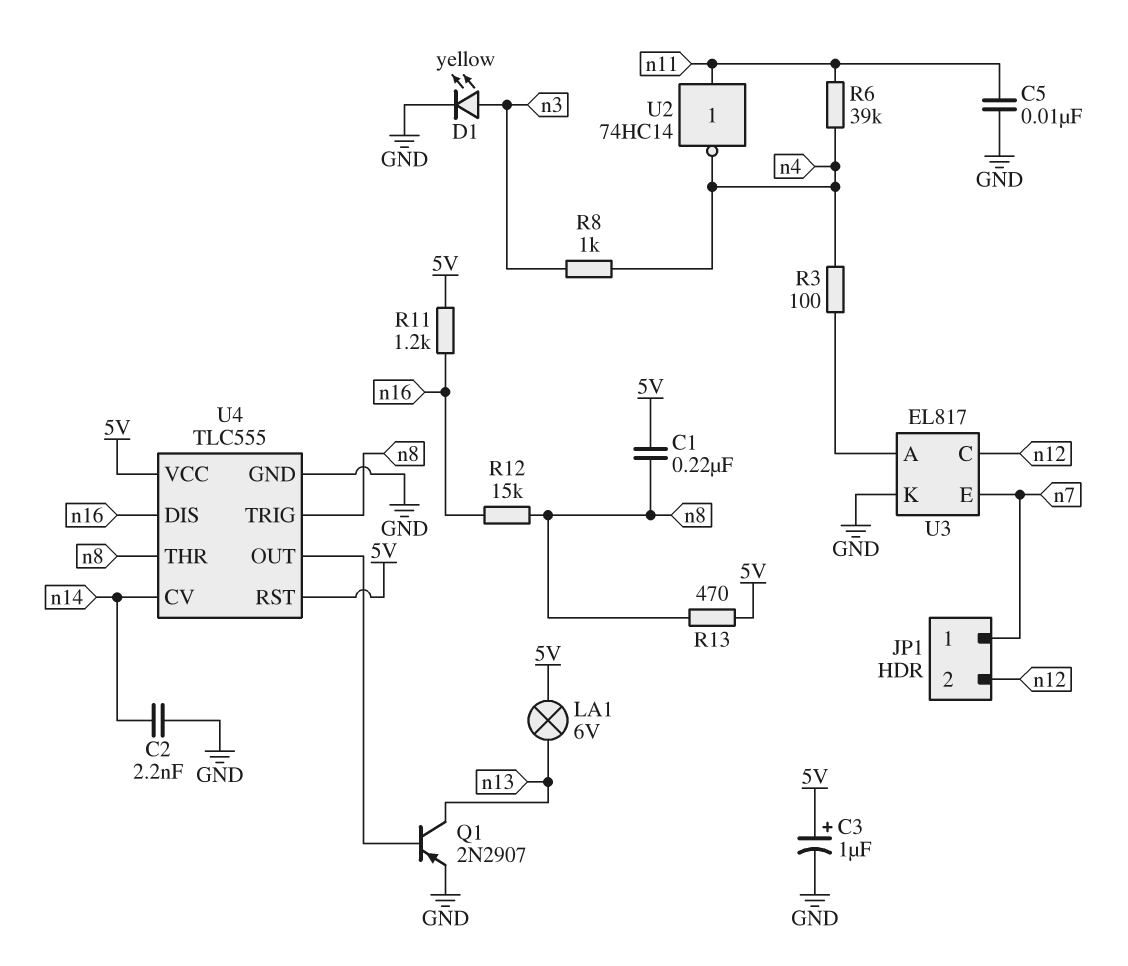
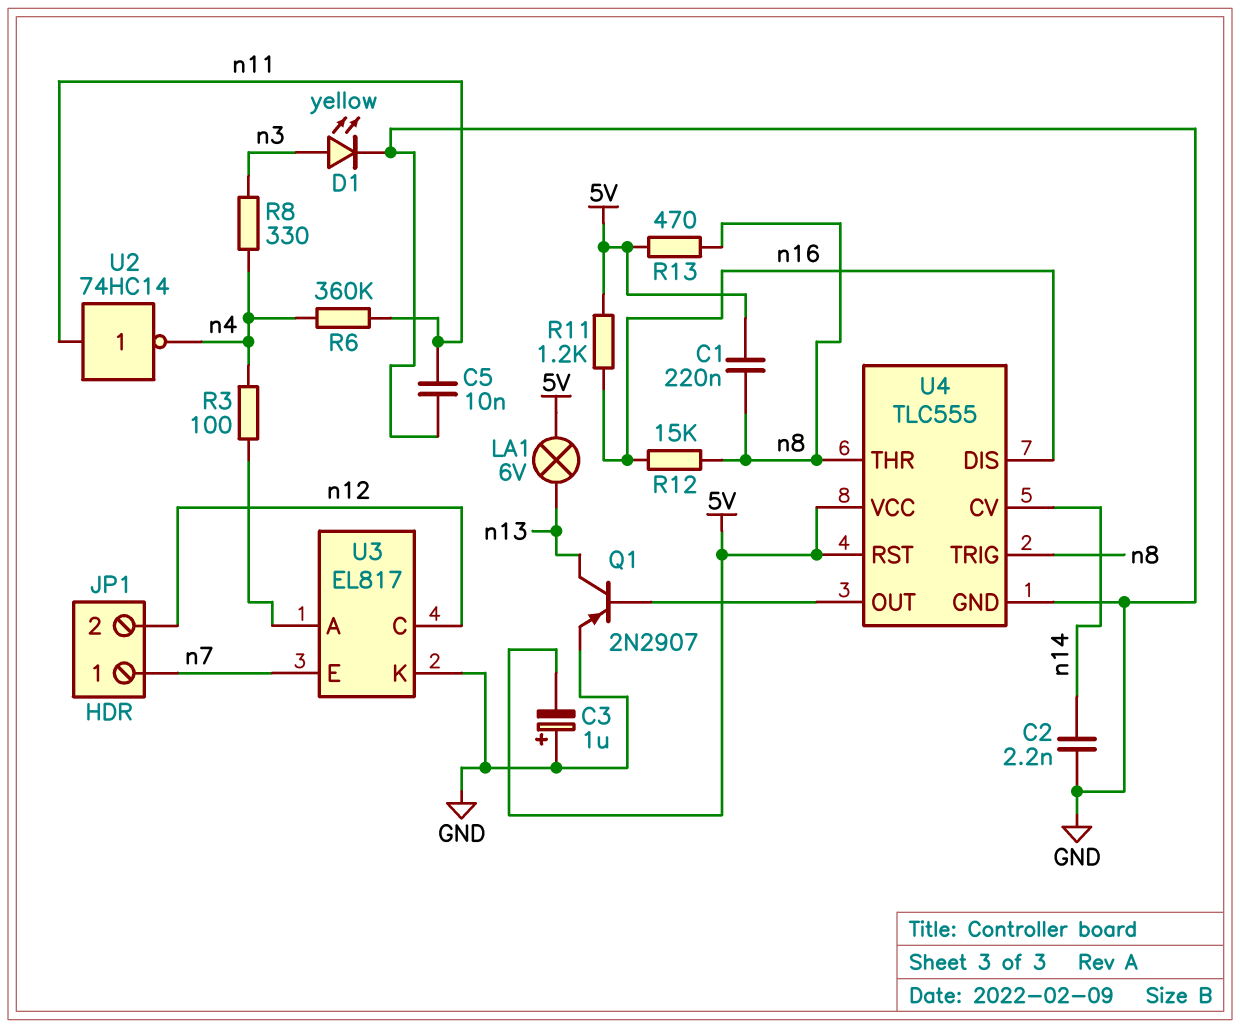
C3: 1uF (plus 5V, minus GND) -> 1uF (plus GND, minus 5V)
R6: 39k (n4, n11) -> 360k (n4, n11)
R8: 1k (n3, n4) -> 330 (n3, n4)

